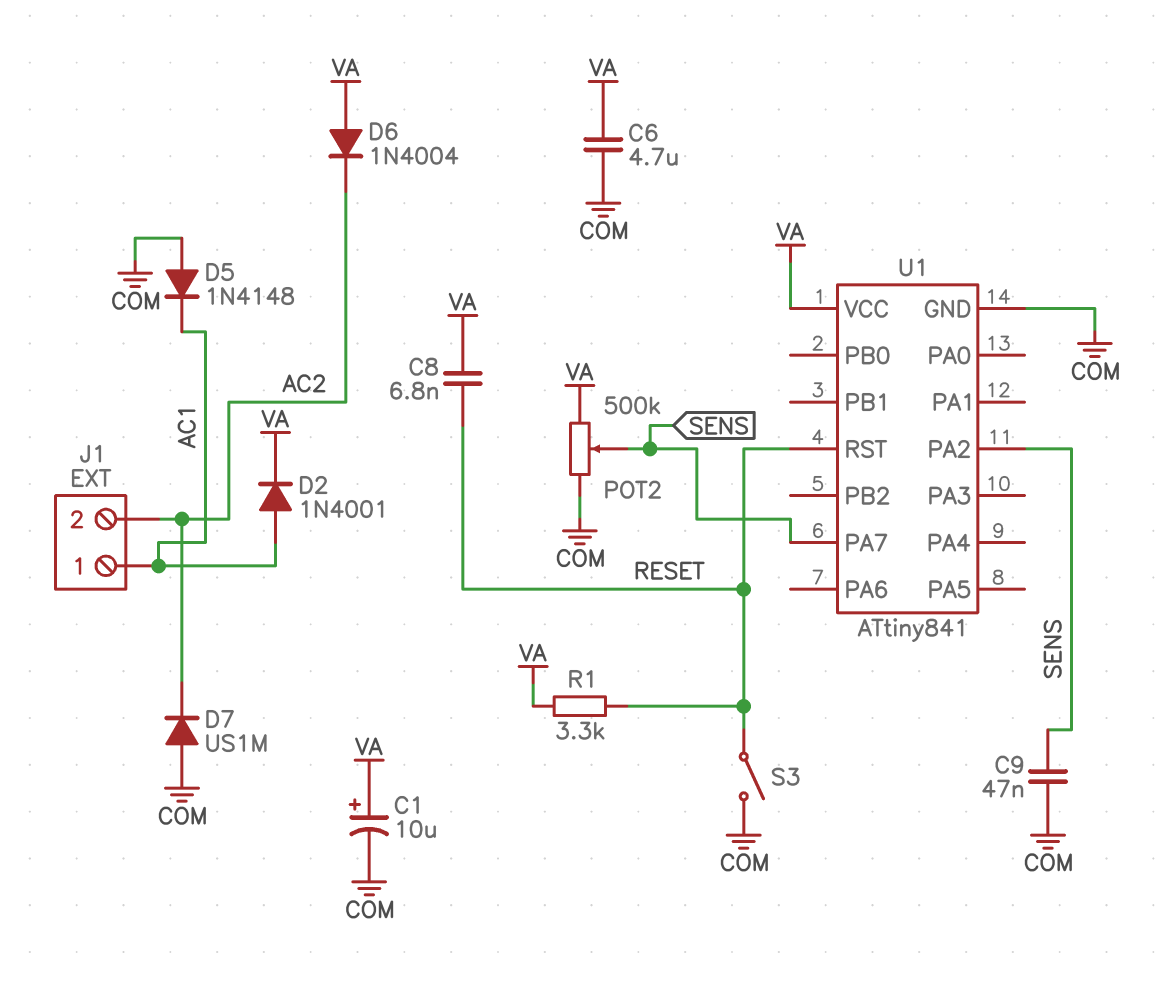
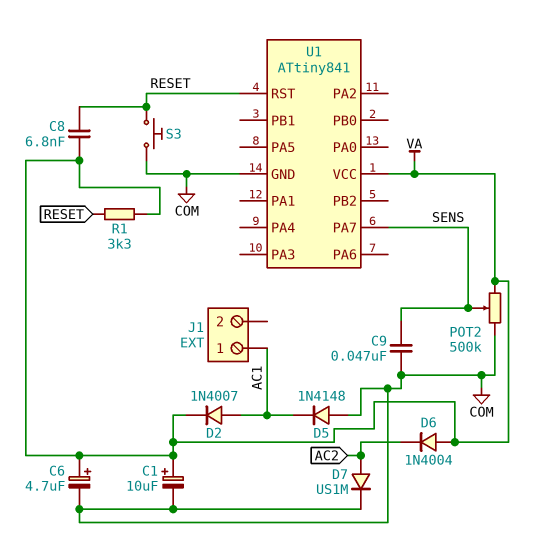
C6: 4.7uF (COM, VA) -> 4.7uF (plus VA, minus COM)
D2: diode 1N4001 (A AC1, K VA) -> diode 1N4007 (A AC1, K VA)
D7: diode US1M (A COM, K AC2) -> diode US1M (A AC2, K COM)
J1 pin 2: AC2 -> none
S3: switch (COM, RESET) -> button (COM, RESET)
U1 pin PA2: SENS -> none

